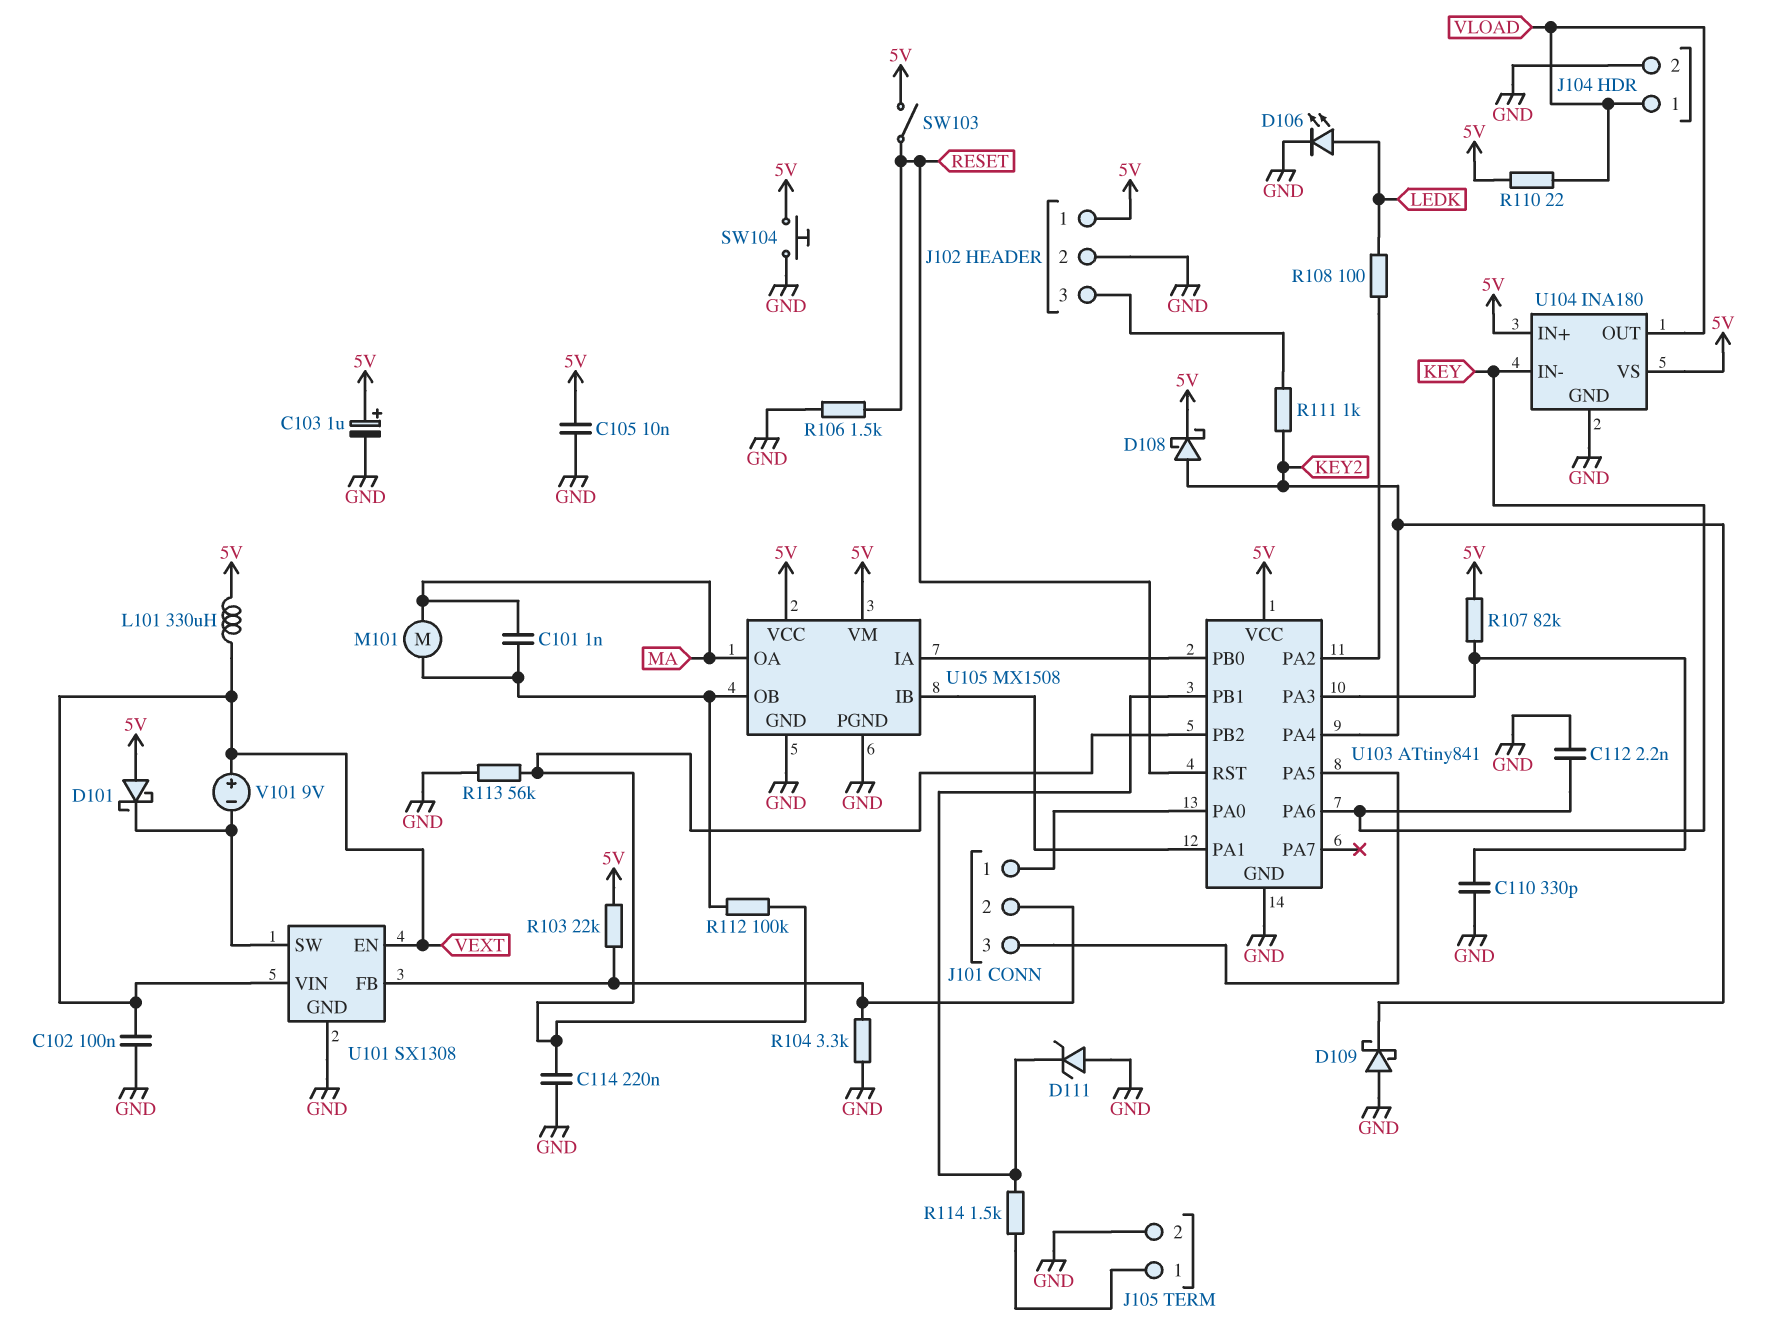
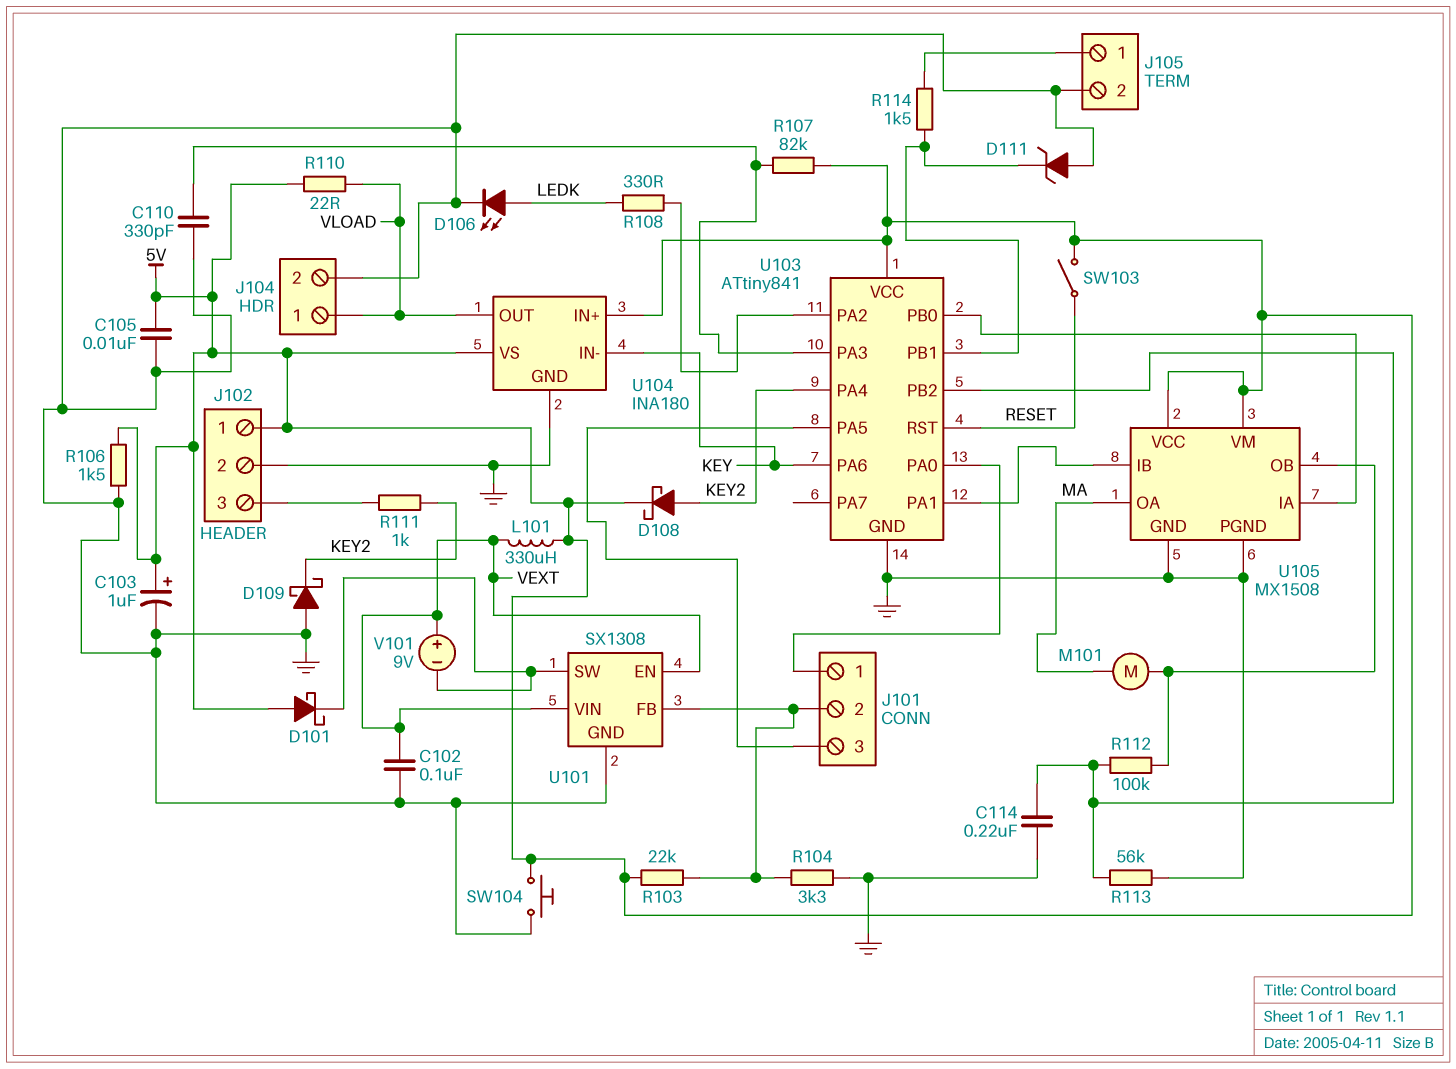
C101: 1nF (MA, U105/OB) -> none
C112: 2.2nF (GND, KEY) -> none
R106: 1.5k (GND, RESET) -> 1.5k (5V, GND)
R108: 100 (LEDK, U103/PA2) -> 330 (LEDK, U103/PA2)

